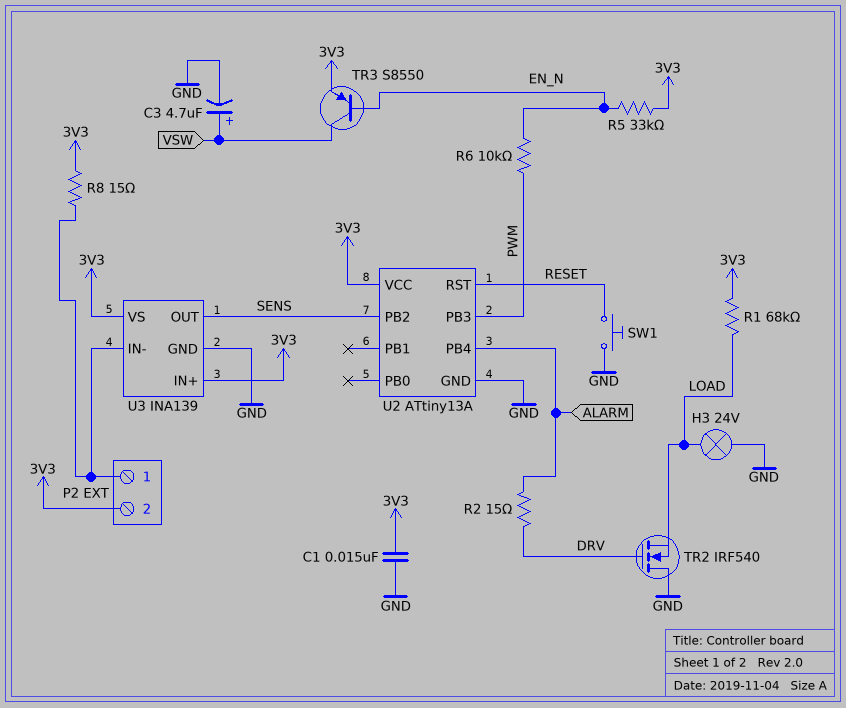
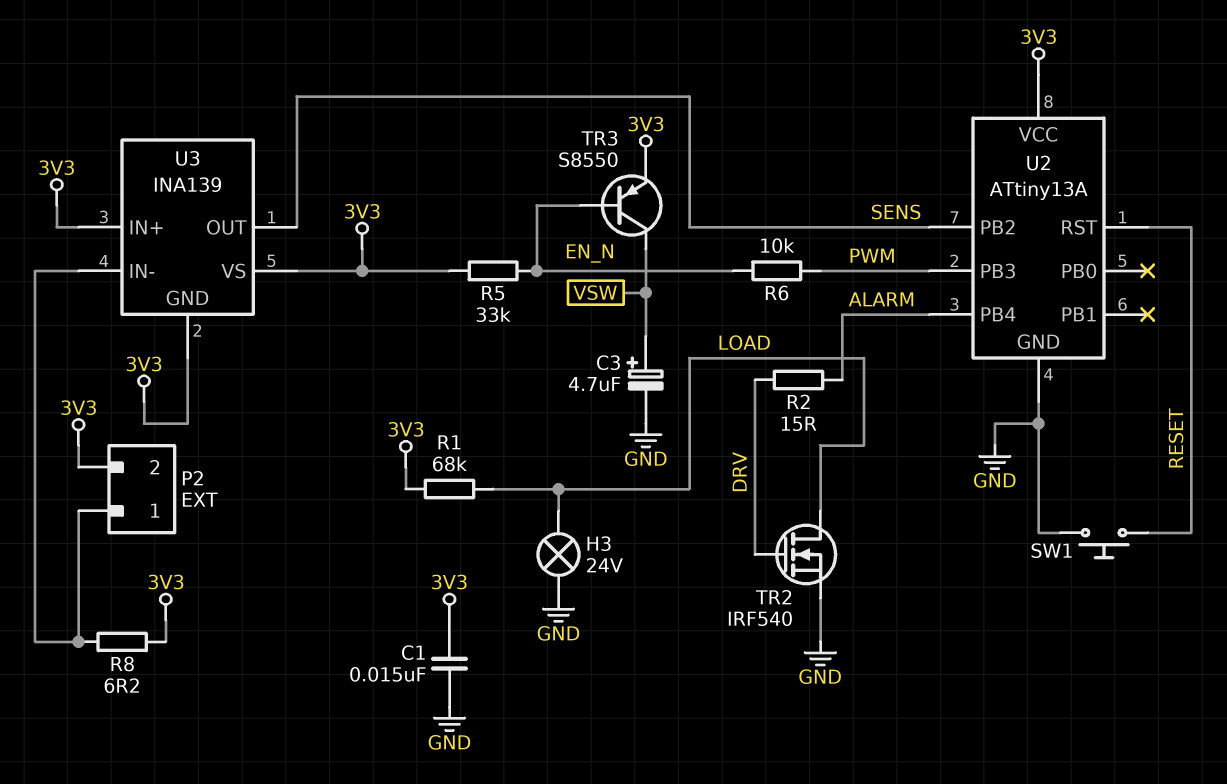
R8: 15 (3V3, P2/1) -> 6.2 (3V3, P2/1)
TR2: NMOS IRF540 (G DRV, D GND, S LOAD) -> NMOS IRF540 (G DRV, D LOAD, S GND)
U3 pin GND: GND -> 3V3

